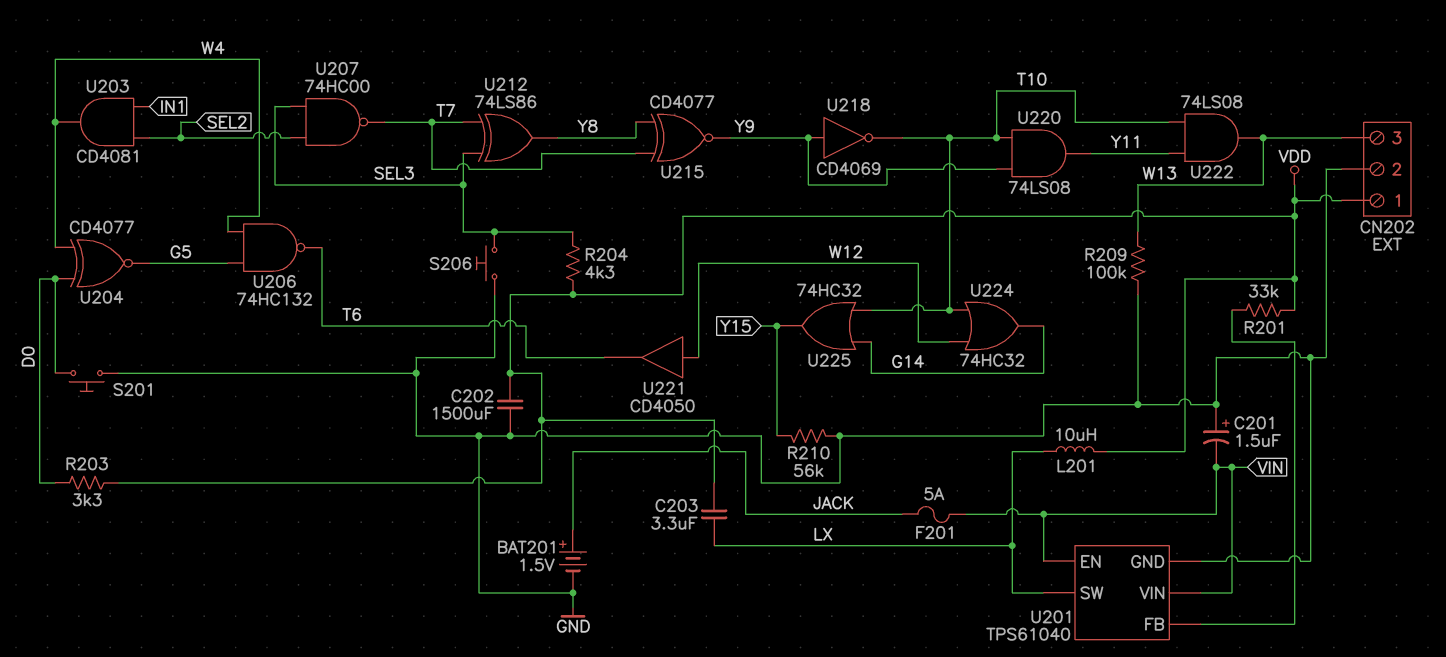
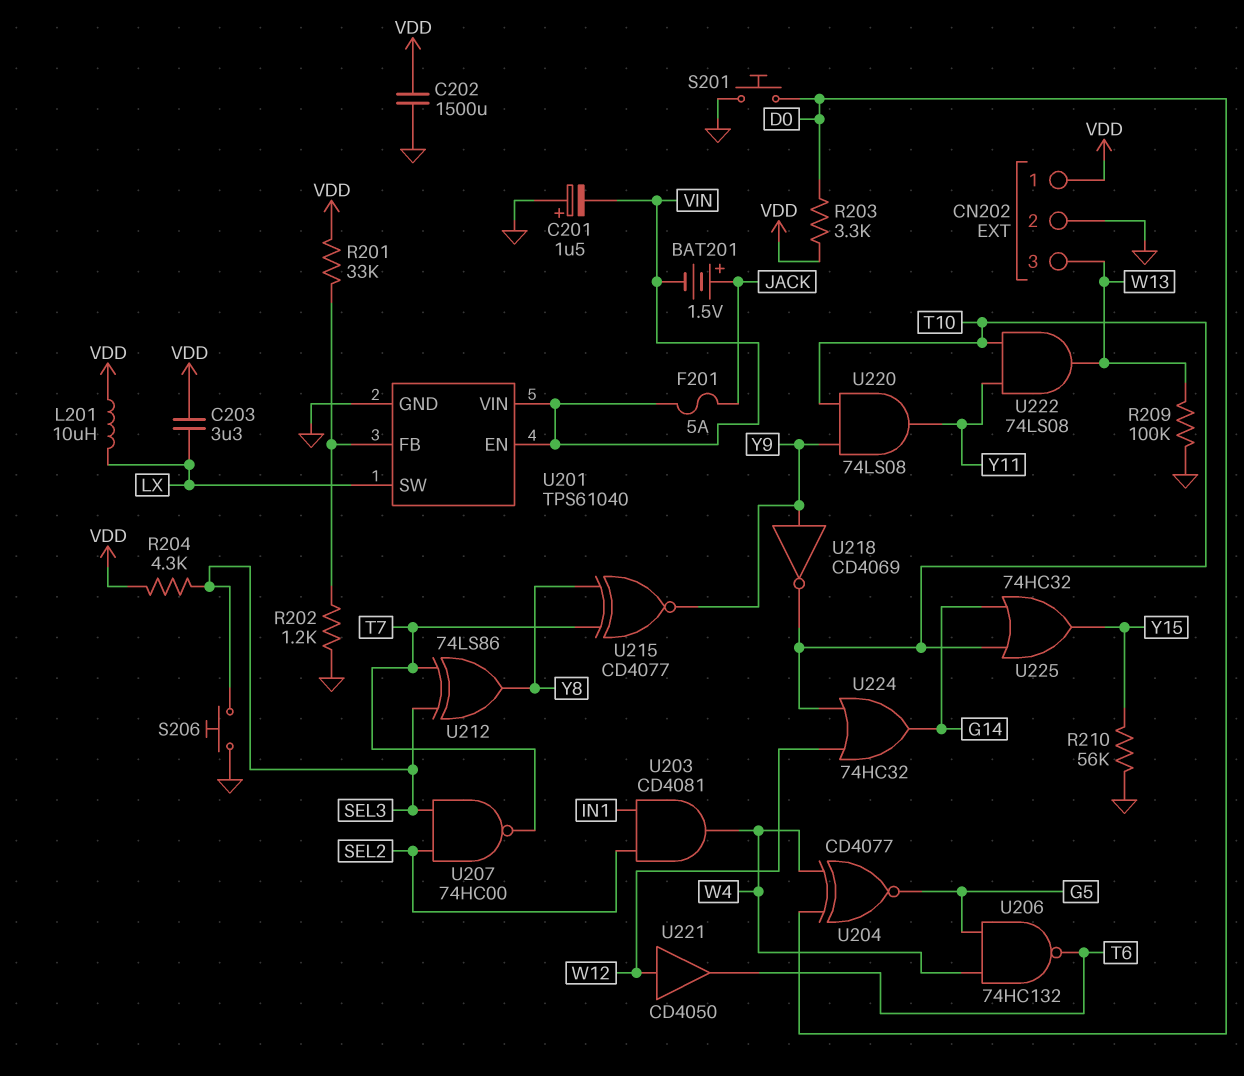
BAT201: 1.5V (plus JACK, minus GND) -> 1.5V (plus JACK, minus VIN)
R202: none -> 1.2k (GND, U201/FB)

